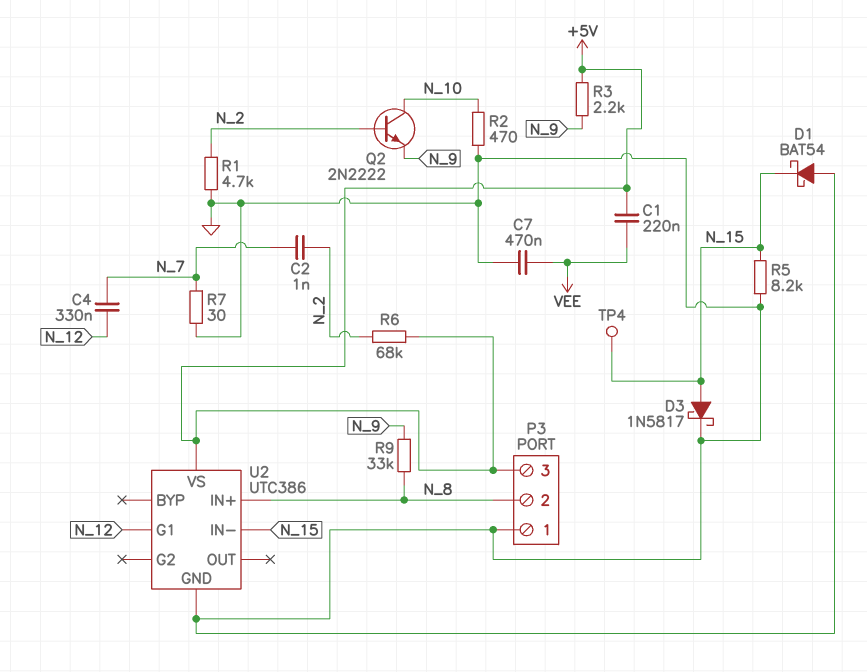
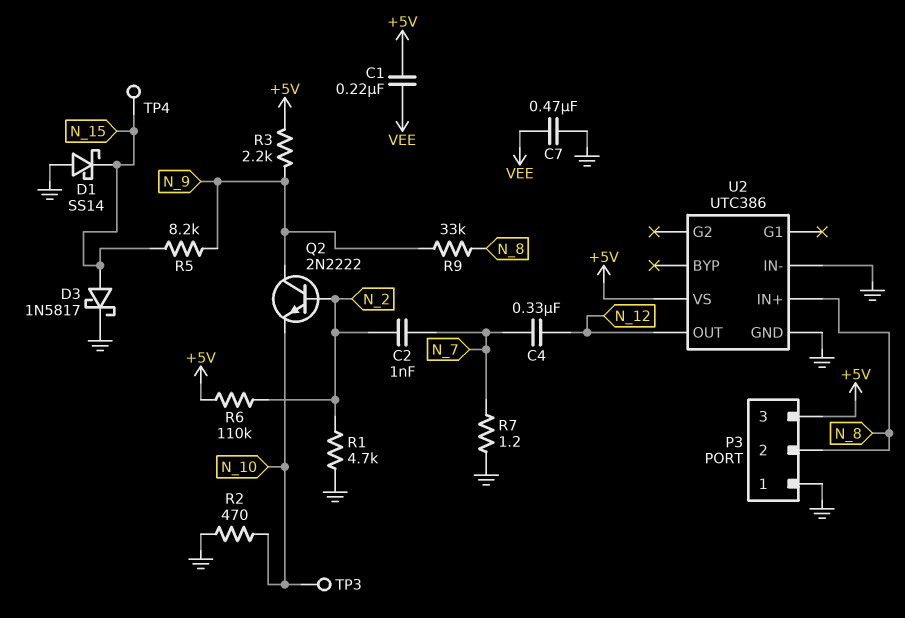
D1: schottky BAT54 (A GND, K N_15) -> schottky SS14 (A GND, K N_15)
Q2: NPN 2N2222 (B N_2, C N_10, E N_9) -> NPN 2N2222 (B N_2, C N_9, E N_10)
R5: 8.2k (GND, N_15) -> 8.2k (N_9, N_15)
R6: 68k (+5V, N_2) -> 110k (+5V, N_2)
R7: 30 (GND, N_7) -> 1.2 (GND, N_7)
TP3: none -> test point (N_10)
U2 pin G1: N_12 -> none
U2 pin IN-: N_15 -> GND
U2 pin OUT: none -> N_12

